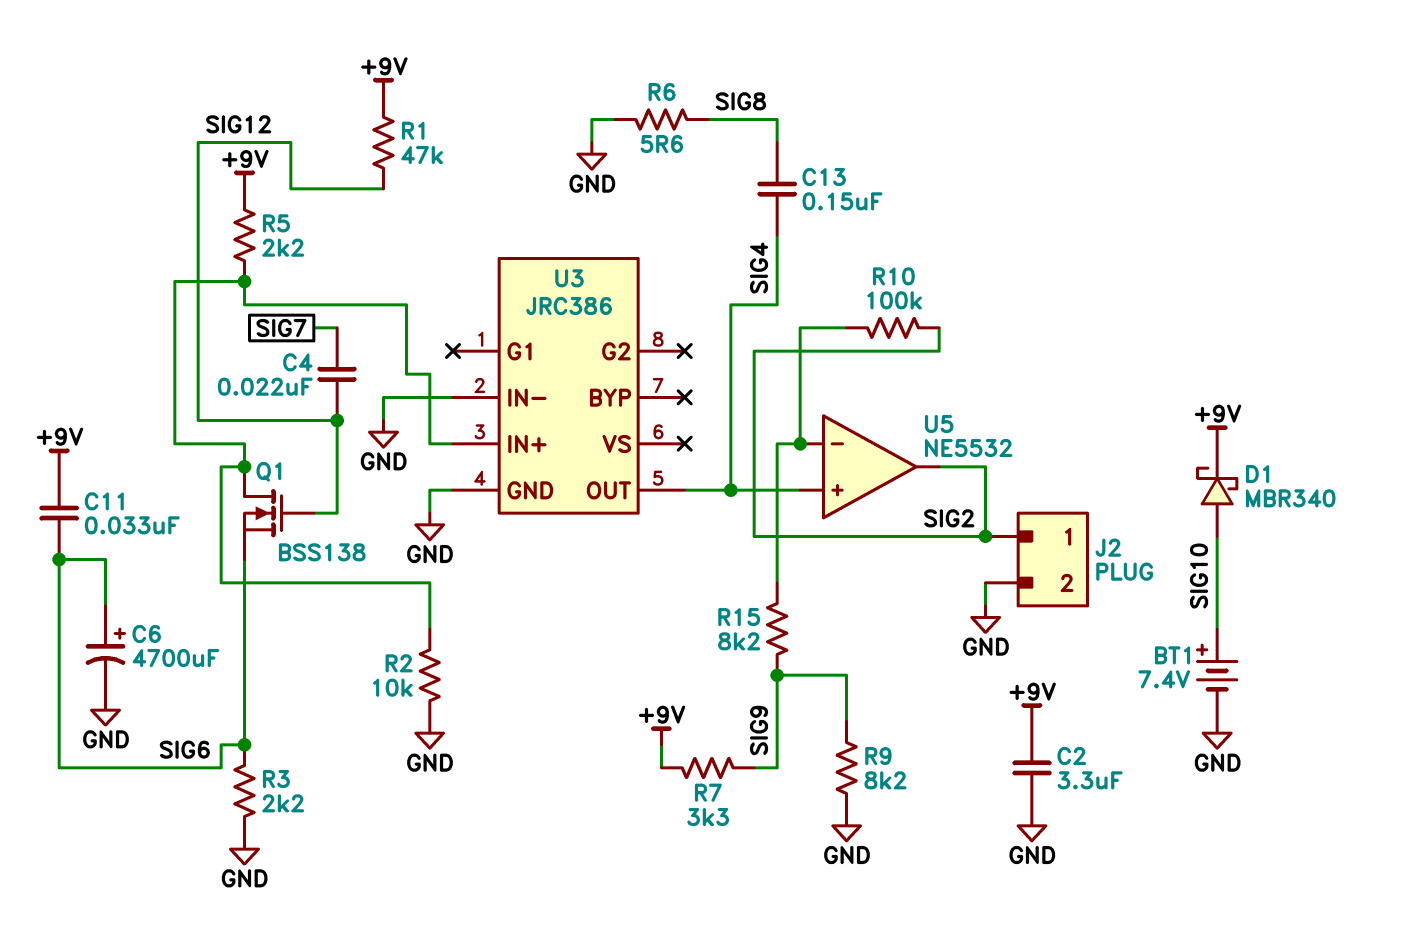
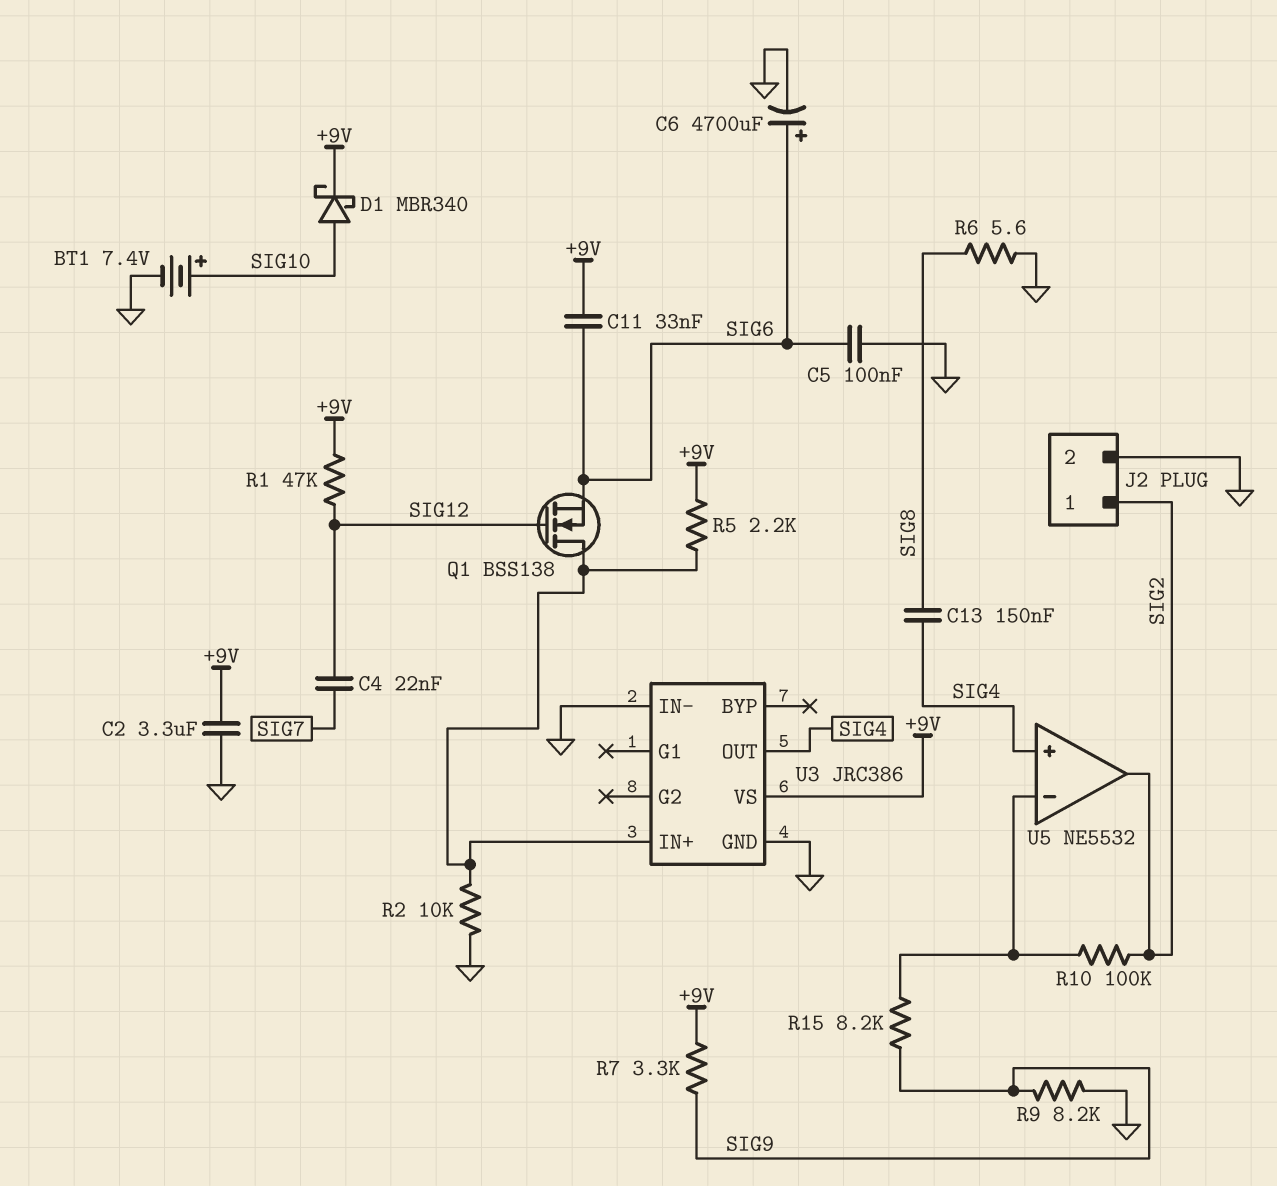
C5: none -> 100nF (GND, SIG6)
R3: 2.2k (GND, SIG6) -> none
U3 pin VS: none -> +9V

